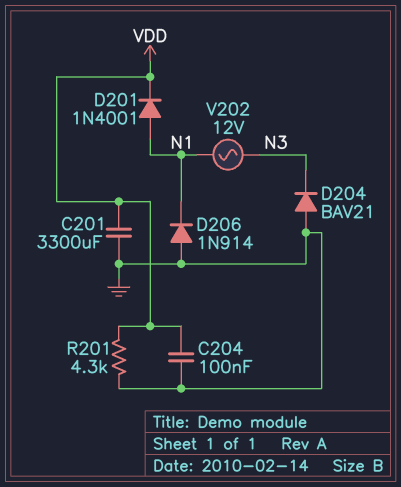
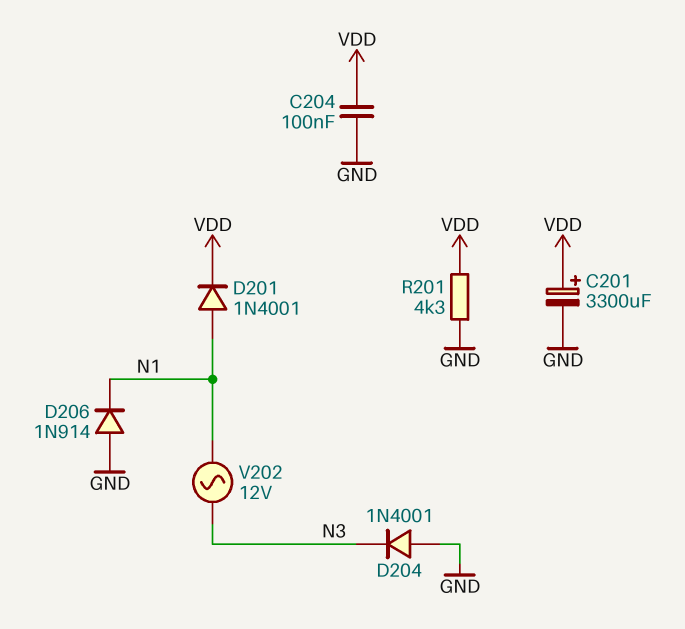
C201: 3300uF (GND, VDD) -> 3300uF (plus VDD, minus GND)
D204: diode BAV21 (A GND, K N3) -> diode 1N4001 (A GND, K N3)

